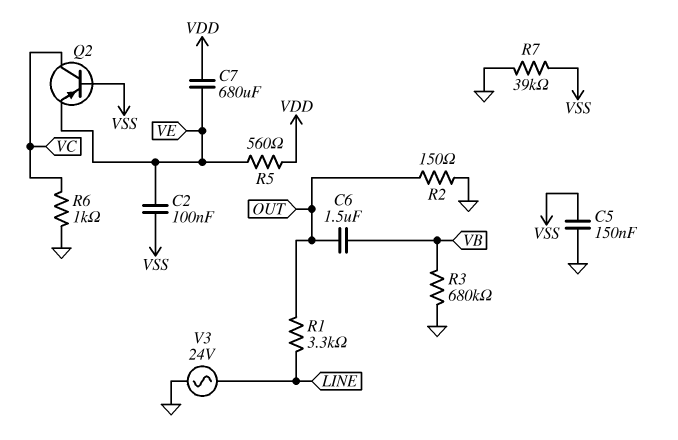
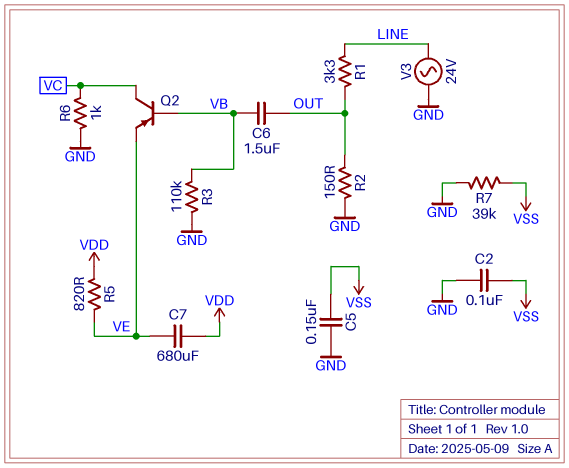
C2: 100nF (VE, VSS) -> 100nF (GND, VSS)
Q2: PNP (B VSS, C VC, E VE) -> PNP (B VB, C VC, E VE)
R3: 680k (GND, VB) -> 110k (GND, VB)
R5: 560 (VDD, VE) -> 820 (VDD, VE)

